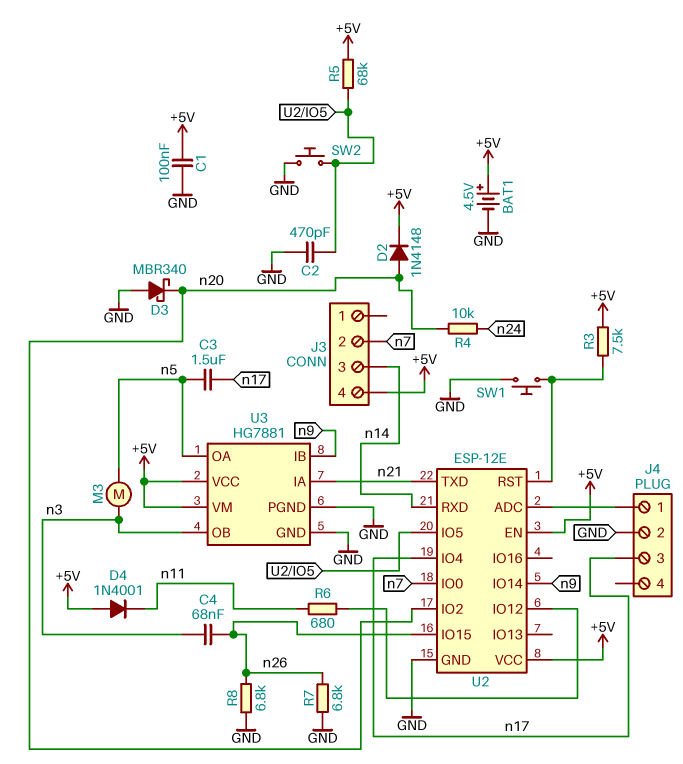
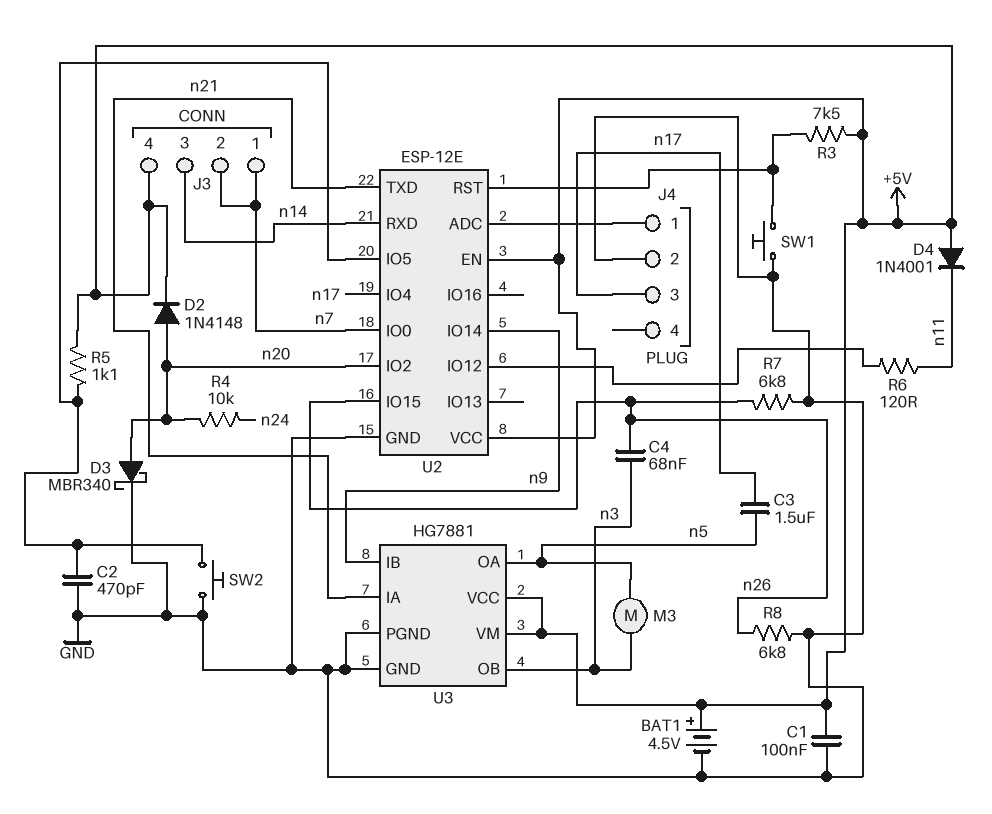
D3: schottky MBR340 (A GND, K n20) -> schottky MBR340 (A n20, K GND)
J3 pin 1: none -> n7
R5: 68k (+5V, U2/IO5) -> 1.1k (+5V, U2/IO5)
R6: 680 (U2/IO12, n11) -> 120 (U2/IO12, n11)

